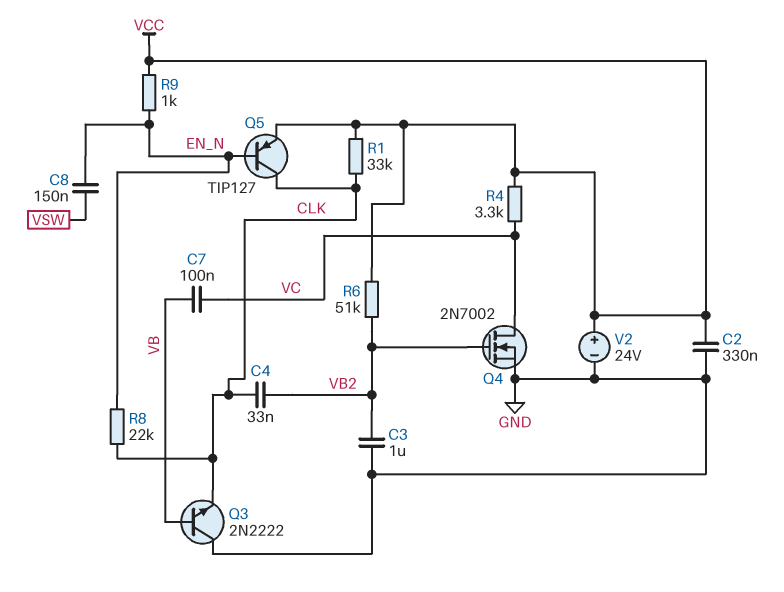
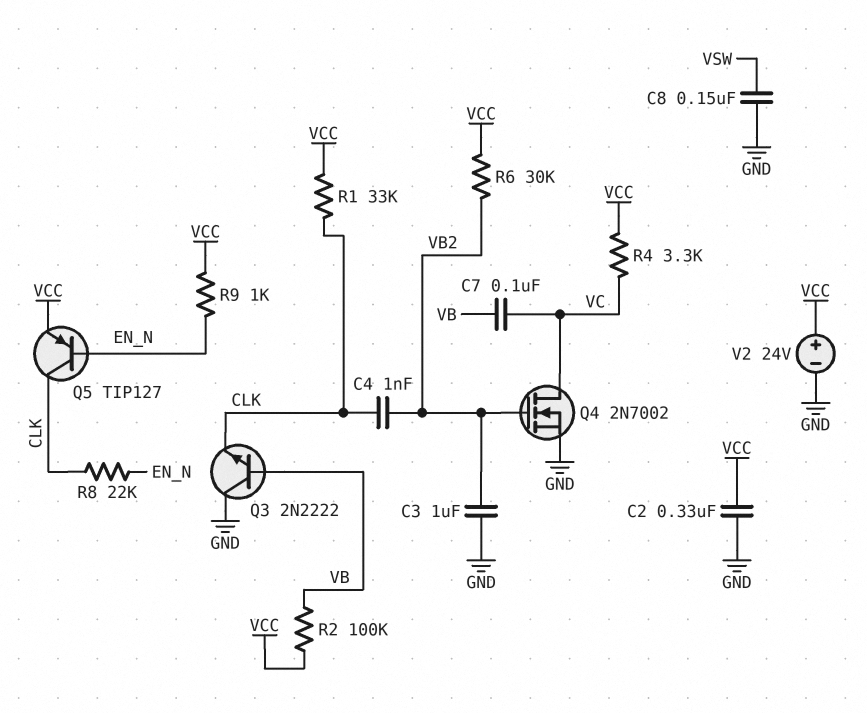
C4: 33nF (CLK, VB2) -> 1nF (CLK, VB2)
C8: 150nF (EN_N, VSW) -> 150nF (GND, VSW)
R2: none -> 100k (VB, VCC)
R6: 51k (VB2, VCC) -> 30k (VB2, VCC)

